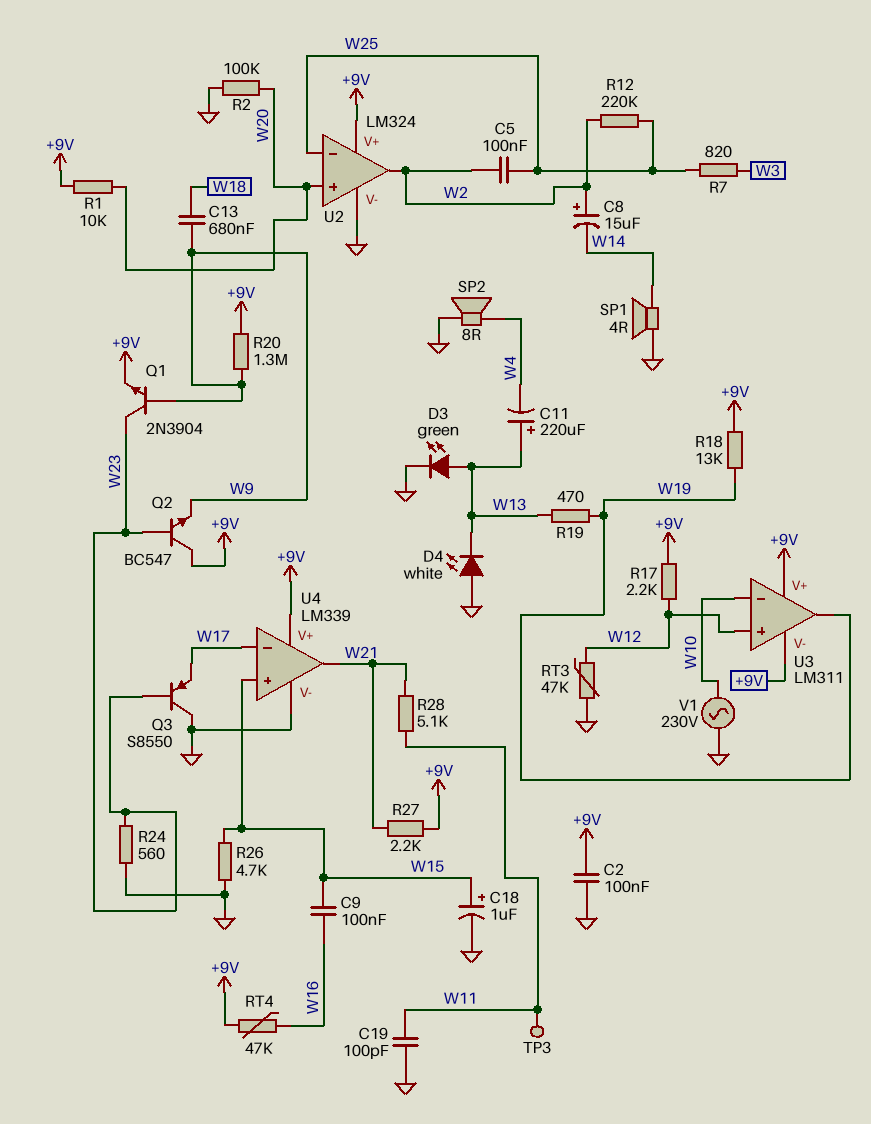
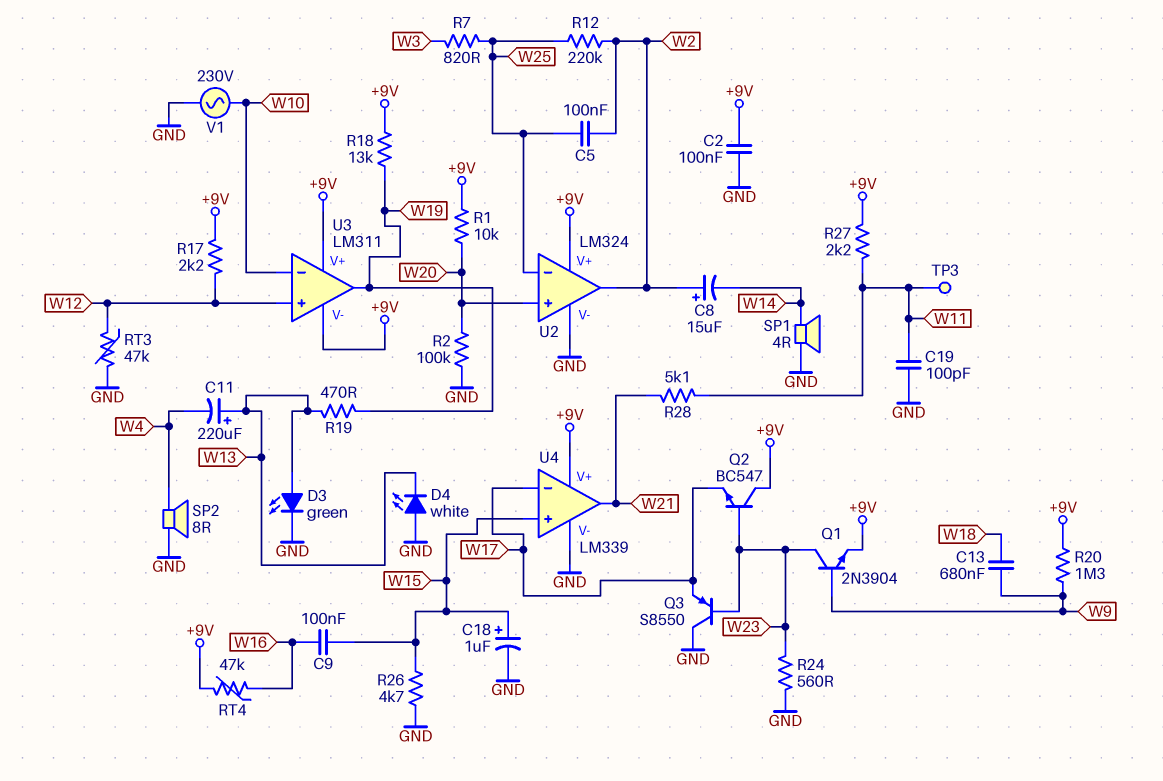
Q2: NPN BC547 (B W23, C +9V, E W9) -> NPN BC547 (B W23, C +9V, E W17)
R27: 2.2k (+9V, W21) -> 2.2k (+9V, W11)

